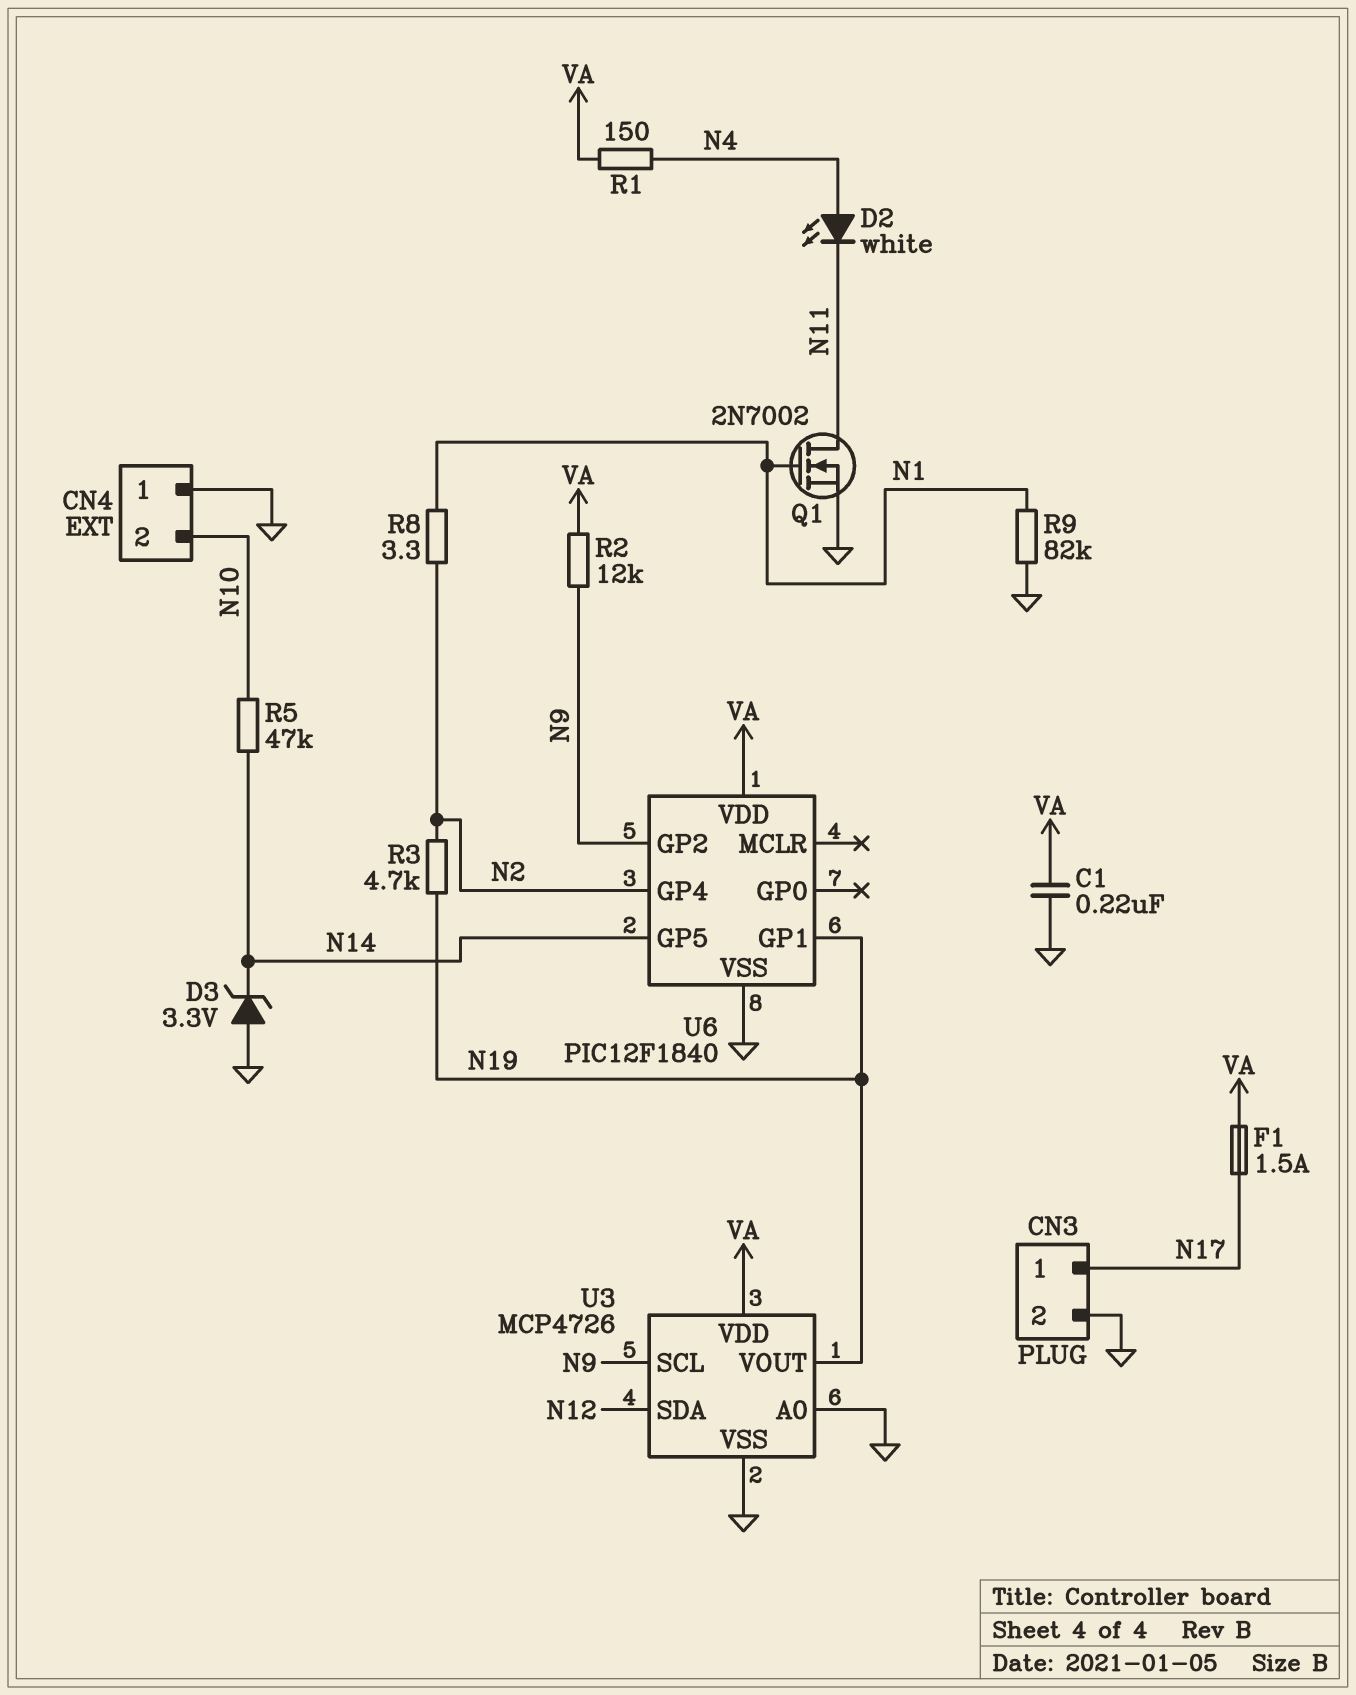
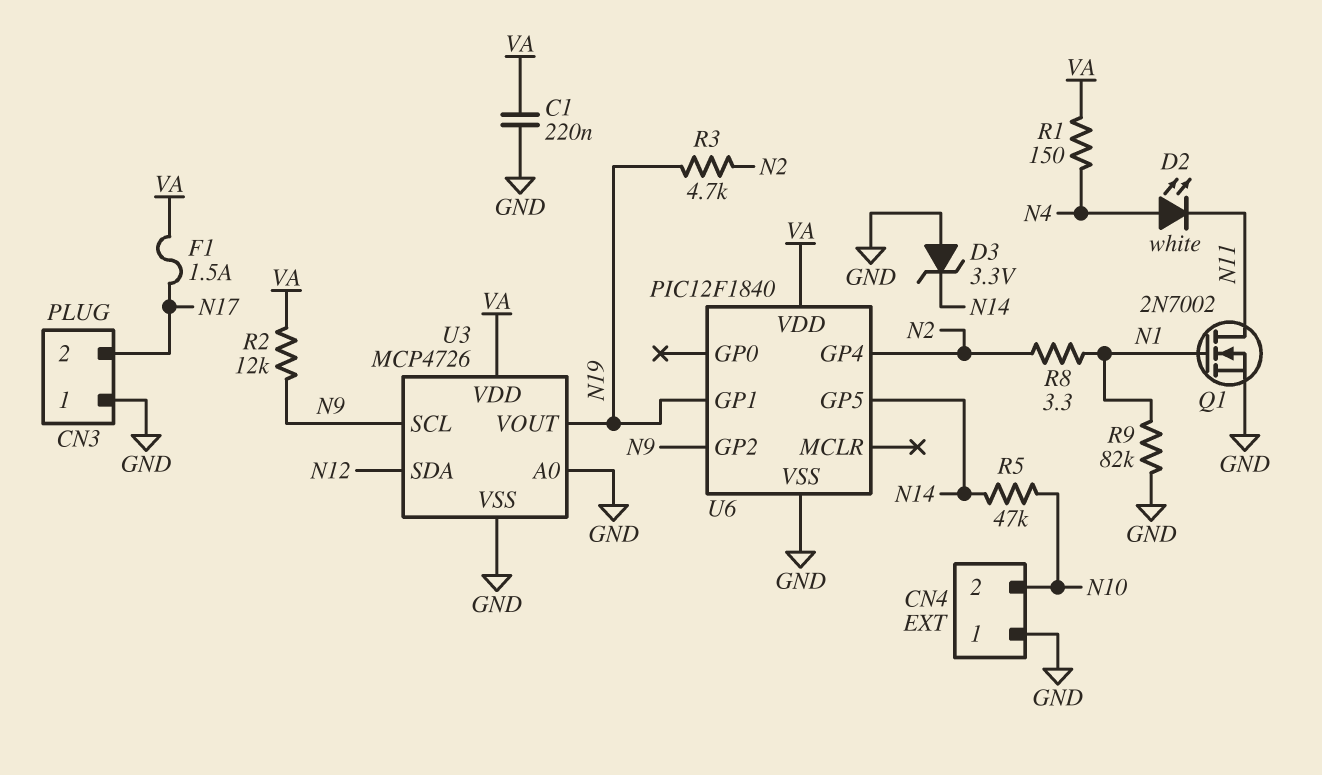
CN3 pin 1: N17 -> GND
CN3 pin 2: GND -> N17

